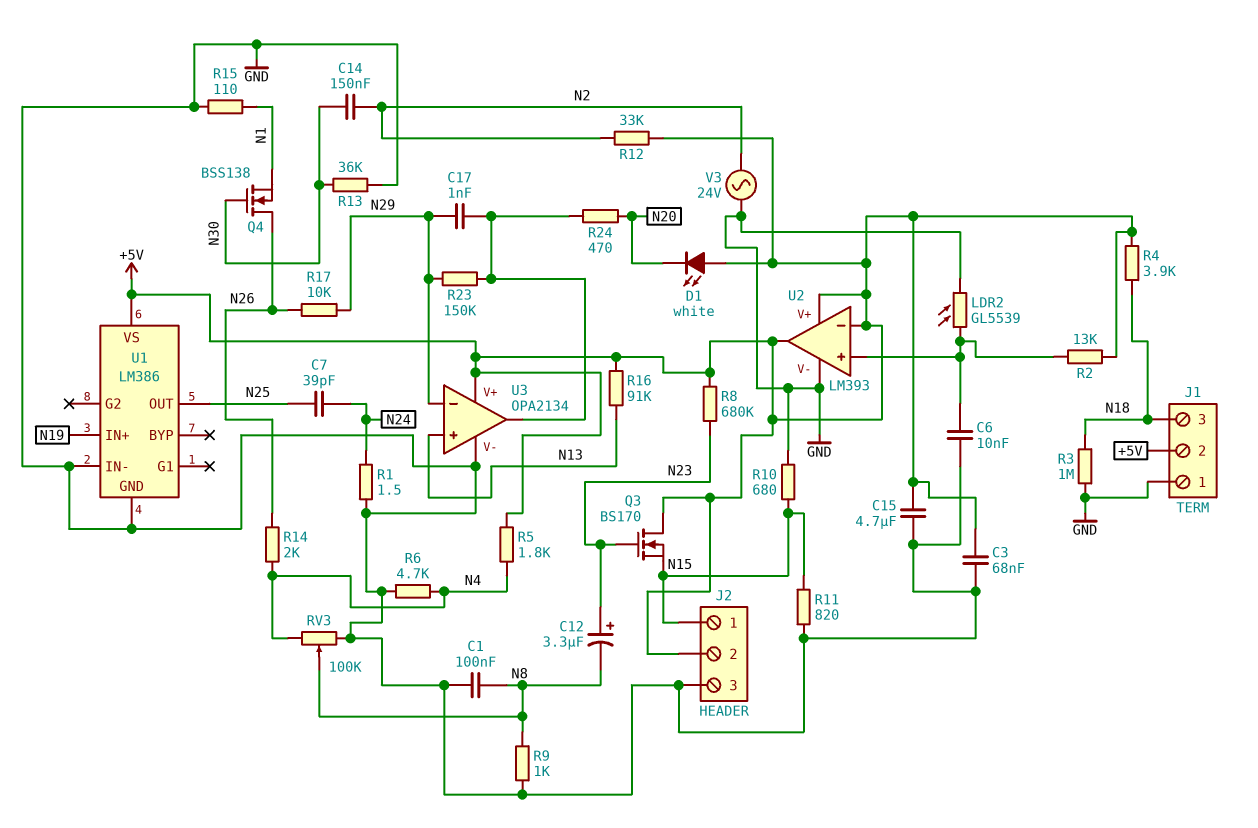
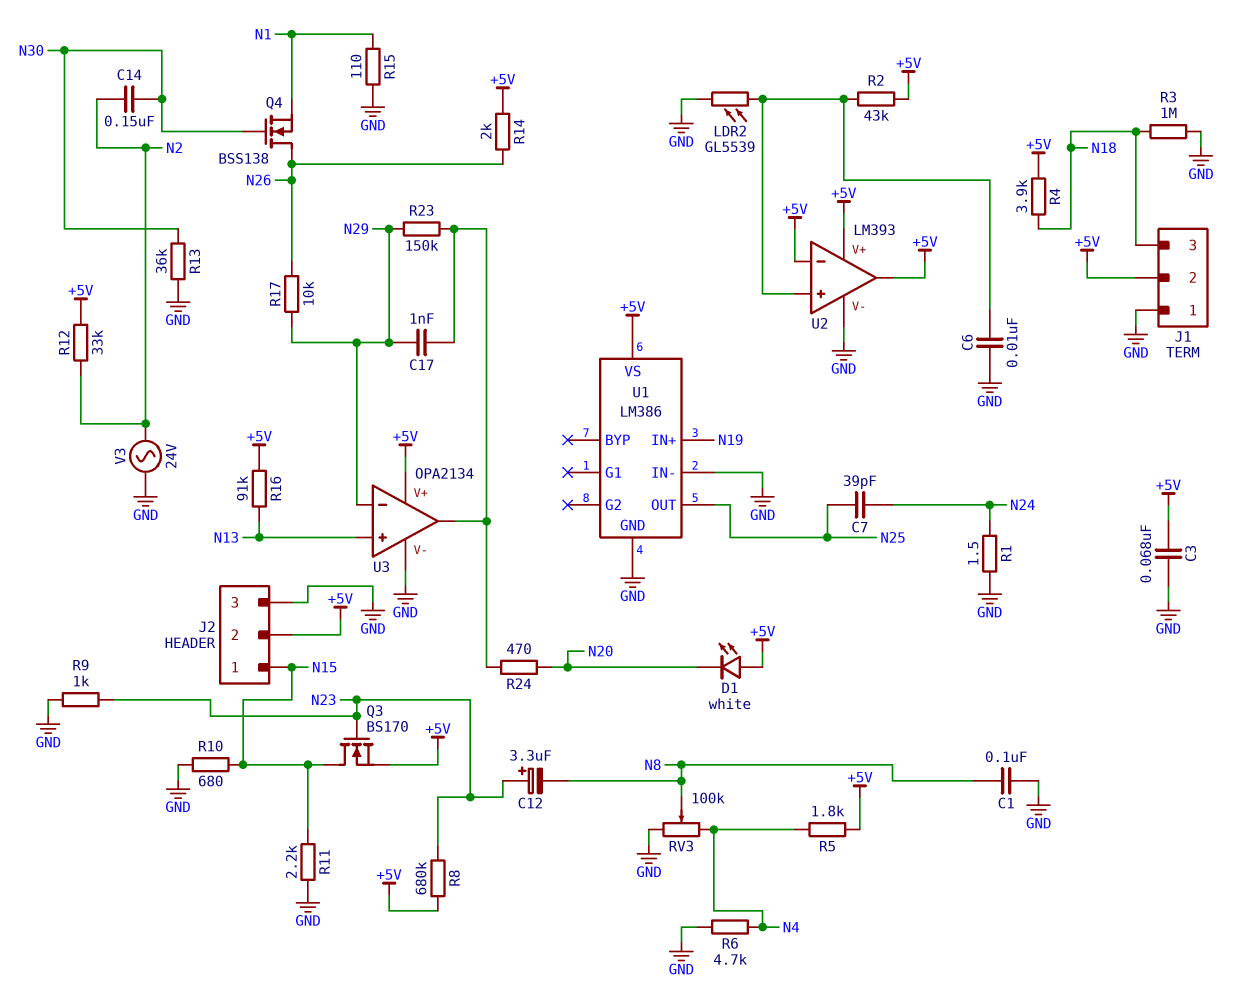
C15: 4.7uF (+5V, GND) -> none
Q3: NMOS BS170 (G N23, D +5V, S N15) -> NMOS BS170 (G N23, D N15, S +5V)
R2: 13k (+5V, U2/in+) -> 43k (+5V, U2/in+)
R9: 1k (GND, N8) -> 1k (GND, N23)
R11: 820 (GND, N15) -> 2.2k (GND, N15)
R14: 2k (N4, N26) -> 2k (+5V, N26)

